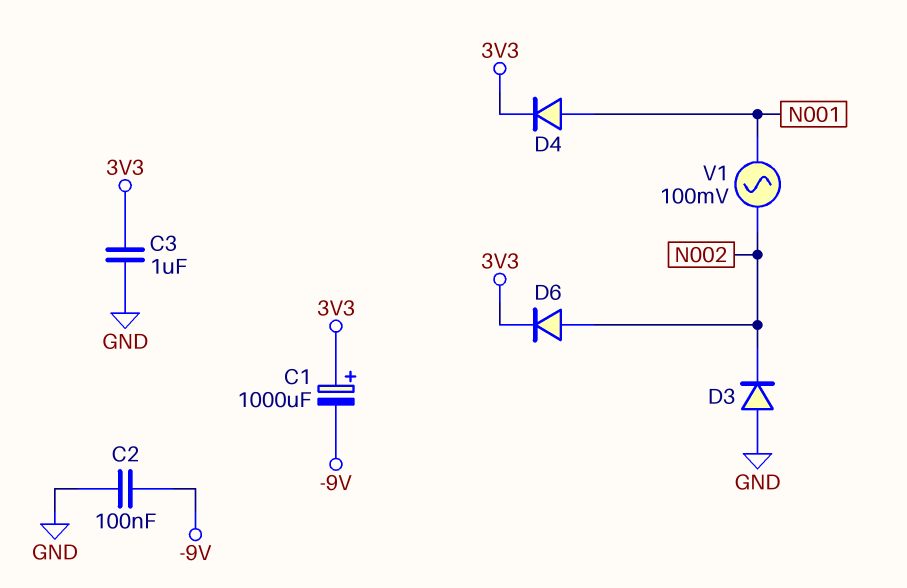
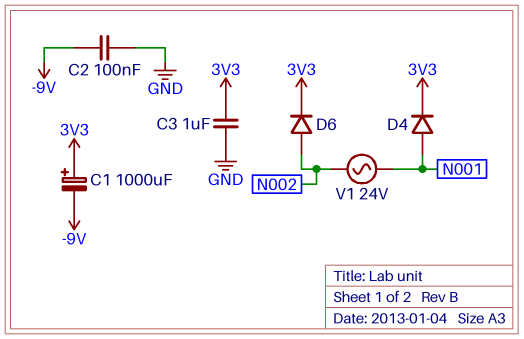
D3: diode (A GND, K N002) -> none
V1: AC 100mV (N001, N002) -> AC 24V (N001, N002)

